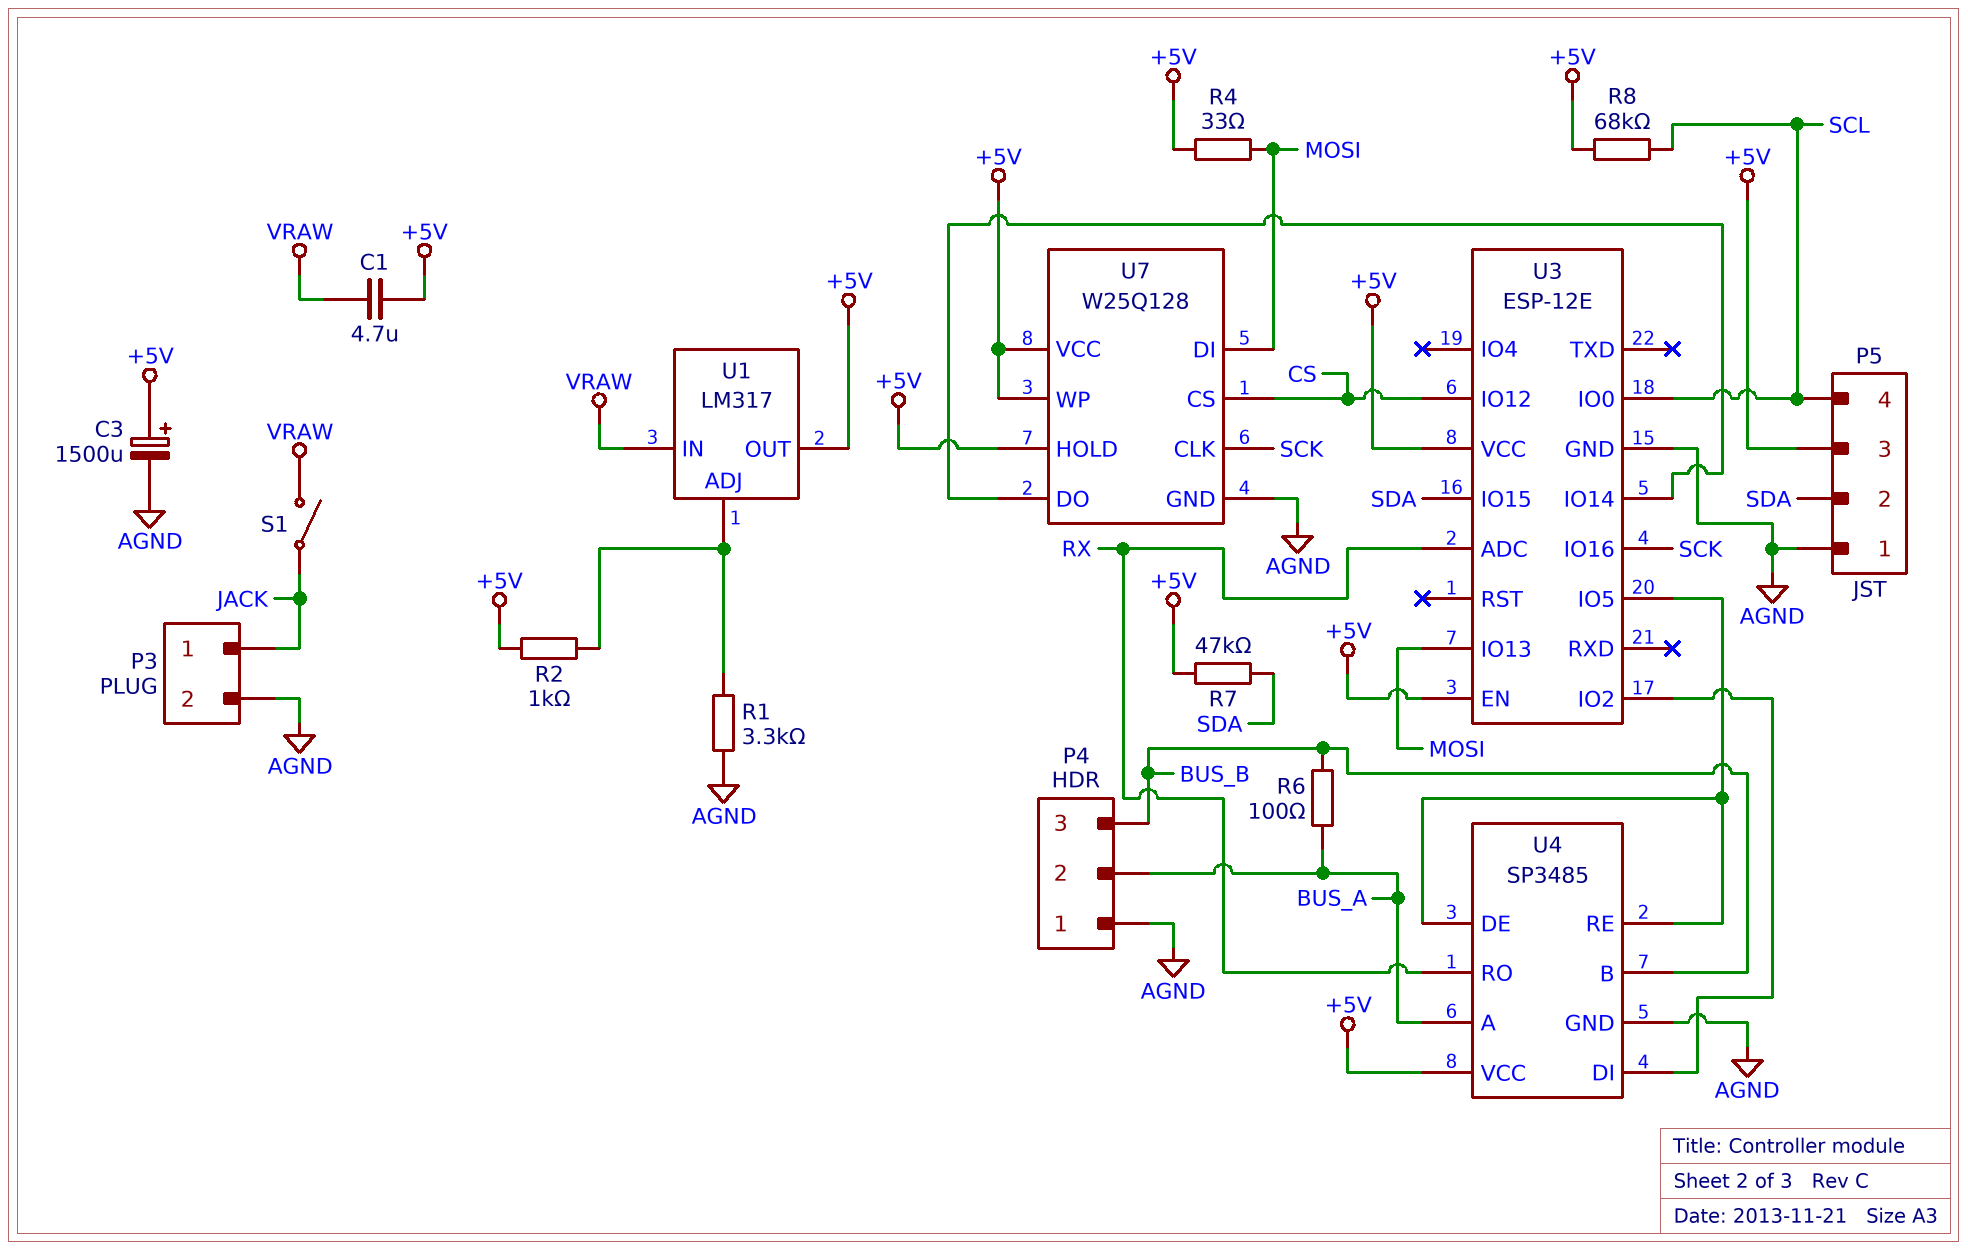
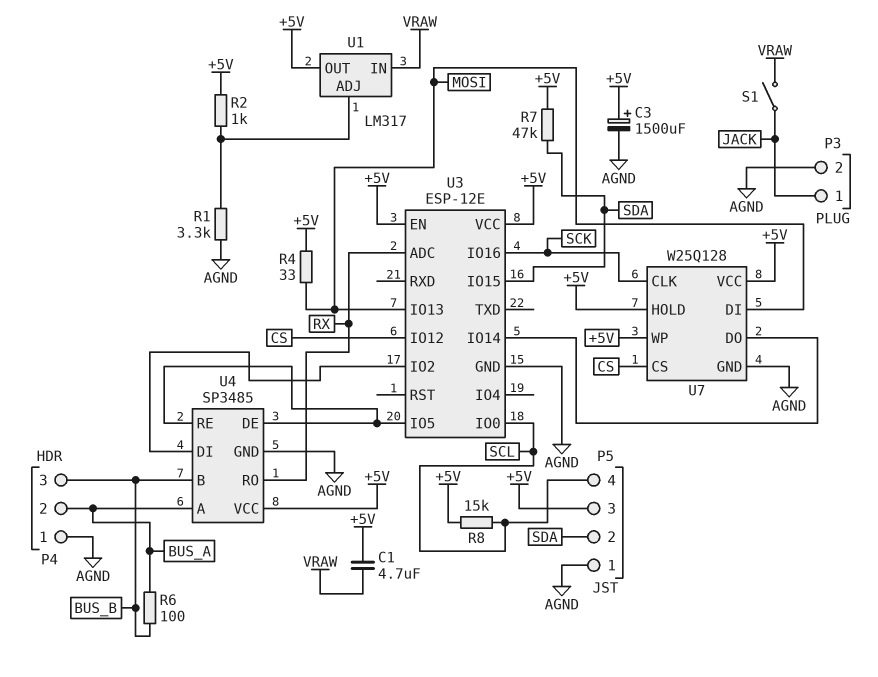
R8: 68k (+5V, SCL) -> 15k (+5V, SCL)

